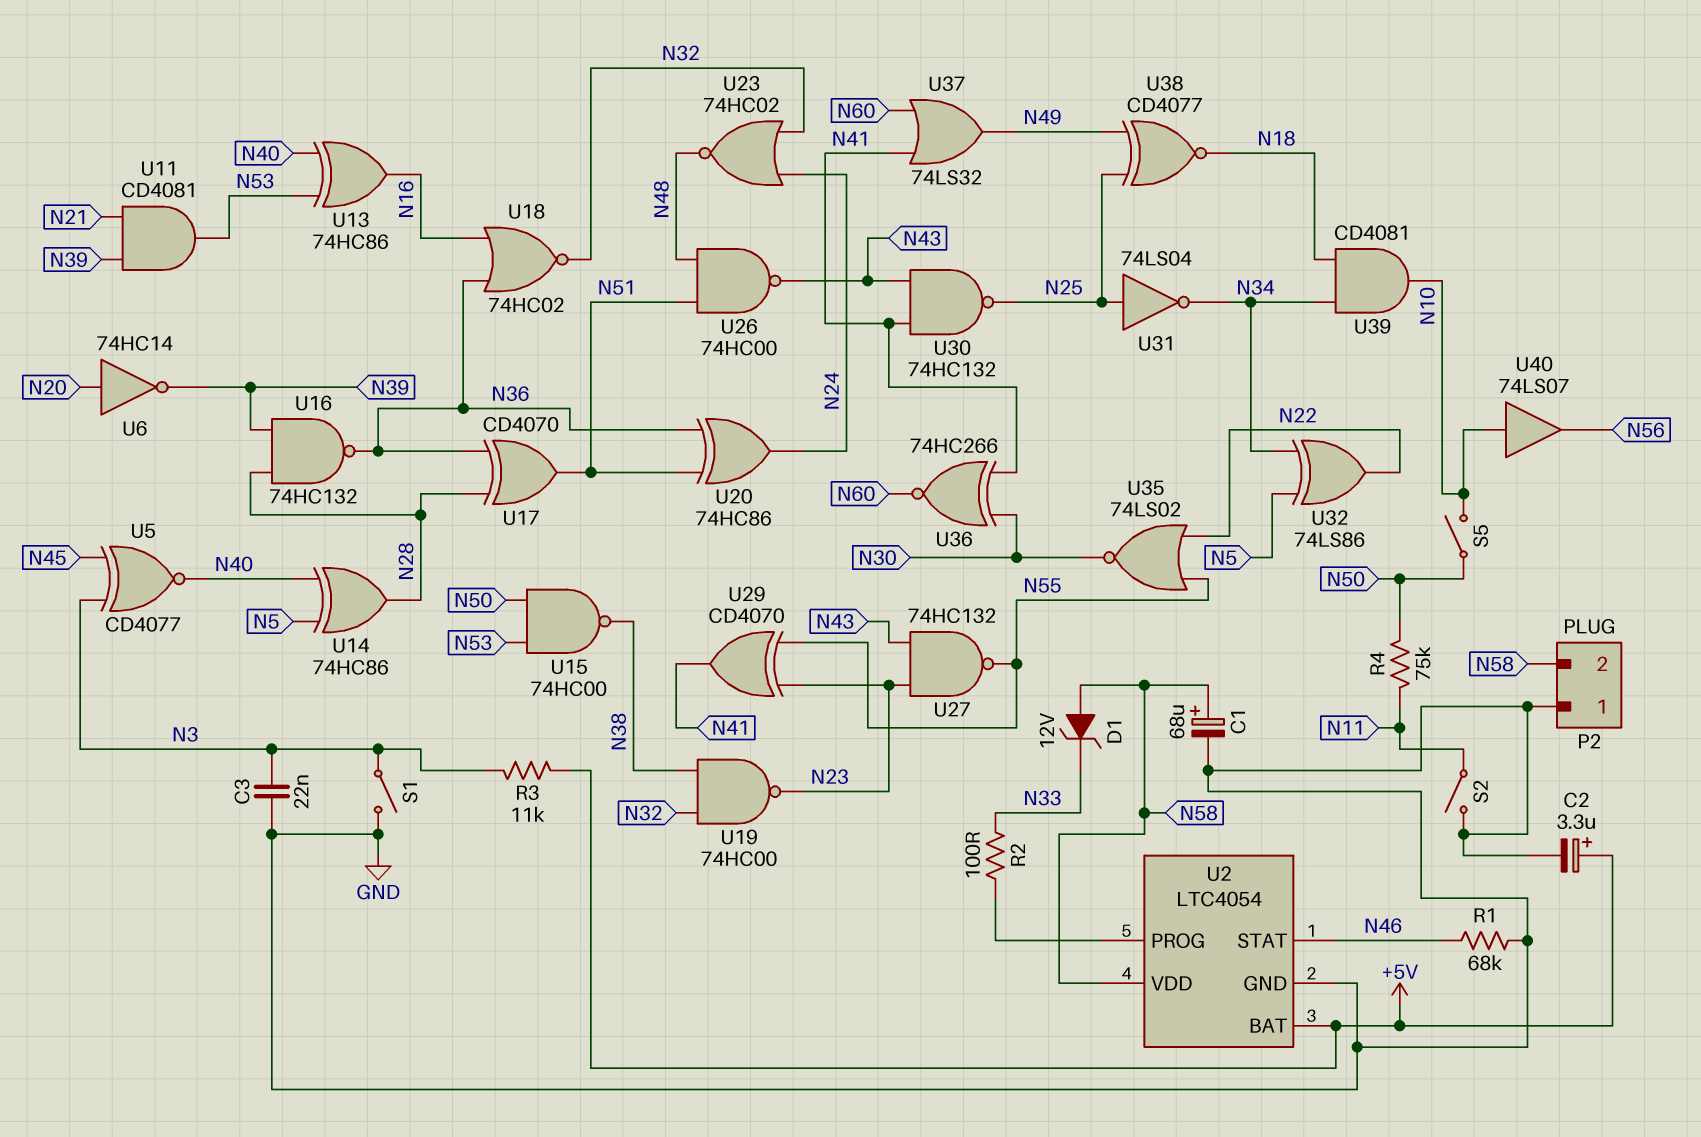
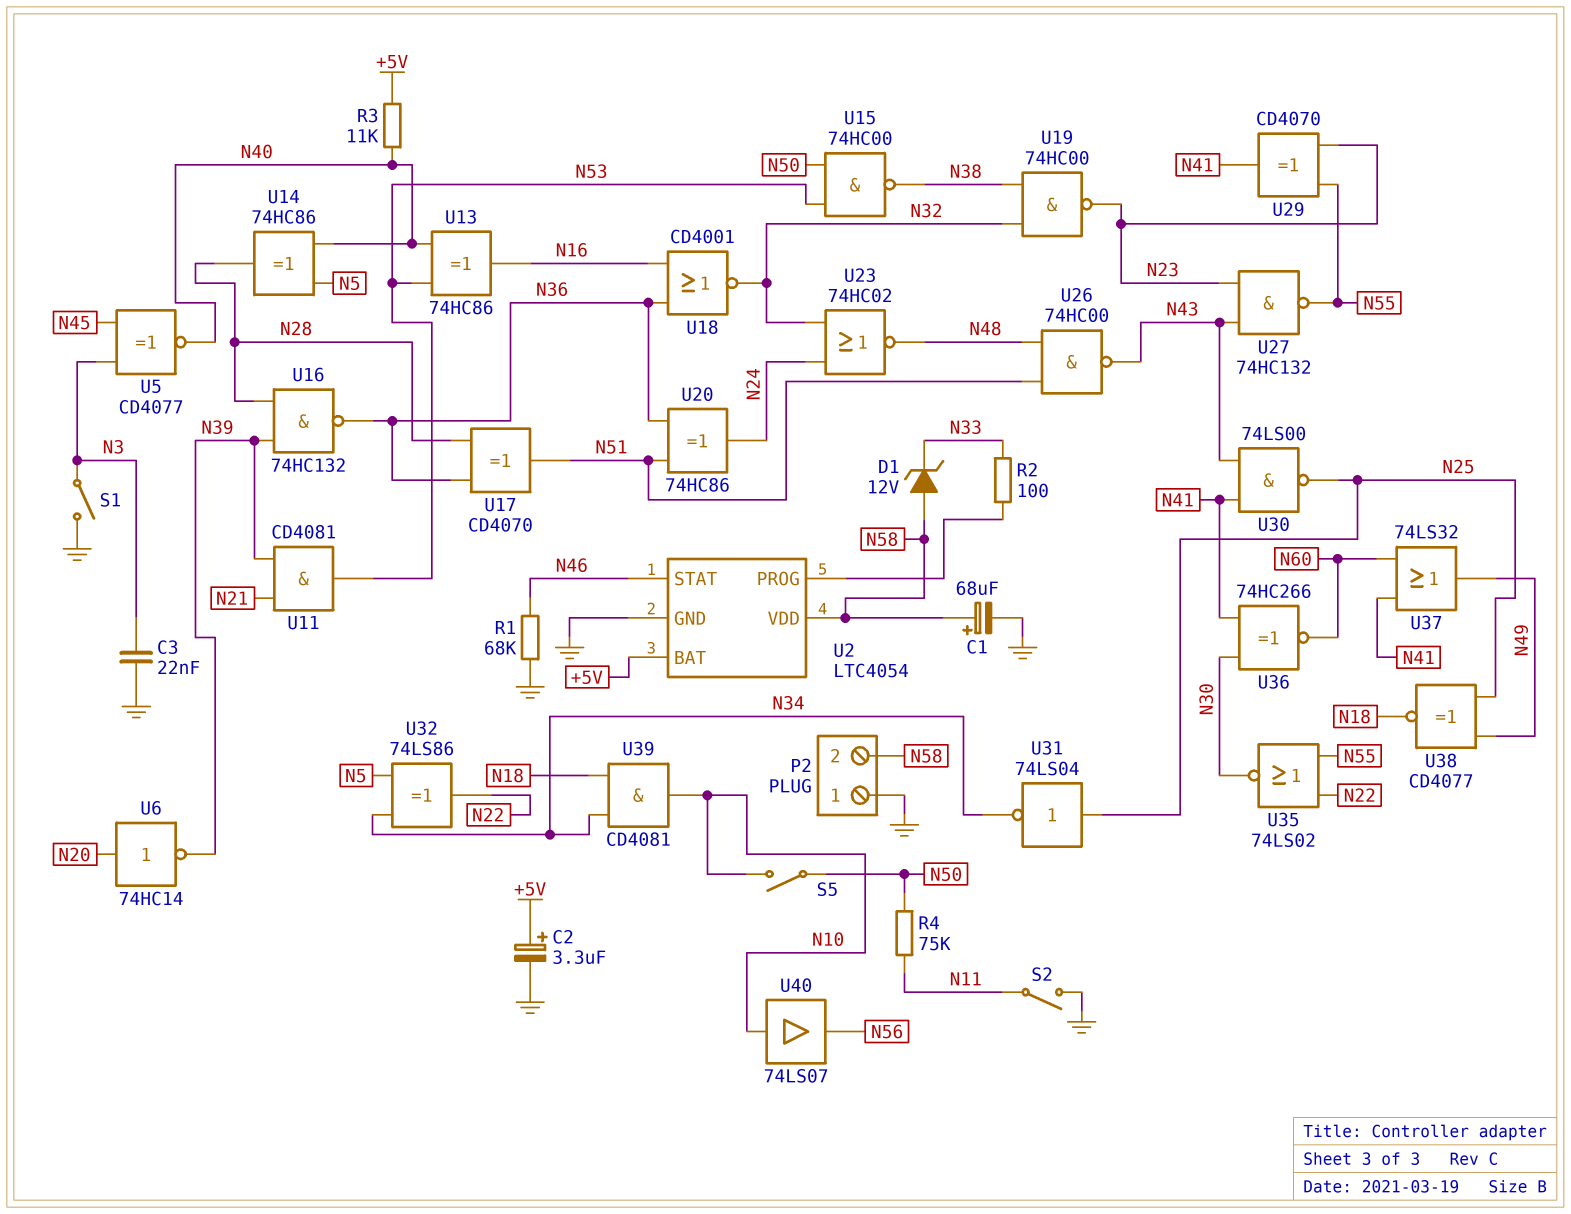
R3: 11k (+5V, N3) -> 11k (+5V, N40)
U18: NOR 74HC02 (in N16, in N36, out N32) -> NOR CD4001 (in N16, in N36, out N32)
U30: NAND 74HC132 (in N41, in N43, out N25) -> NAND 74LS00 (in N41, in N43, out N25)

